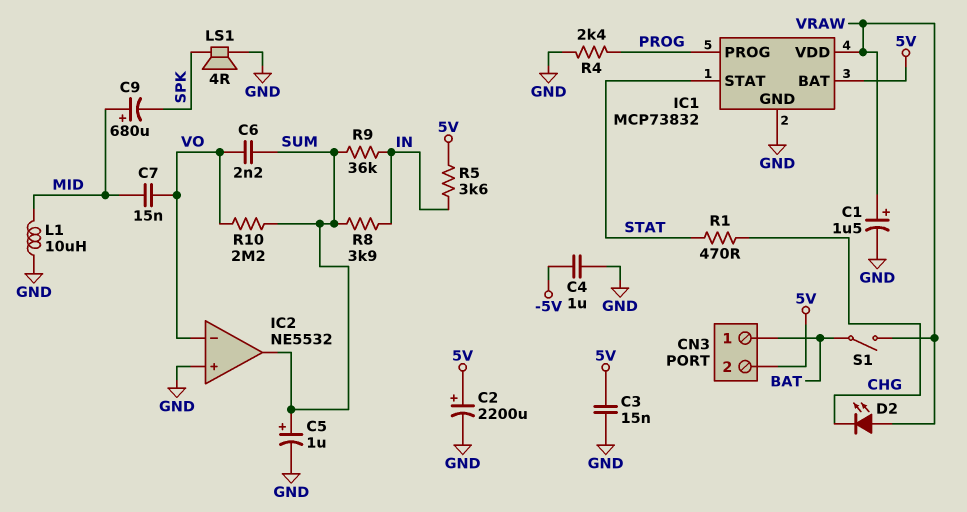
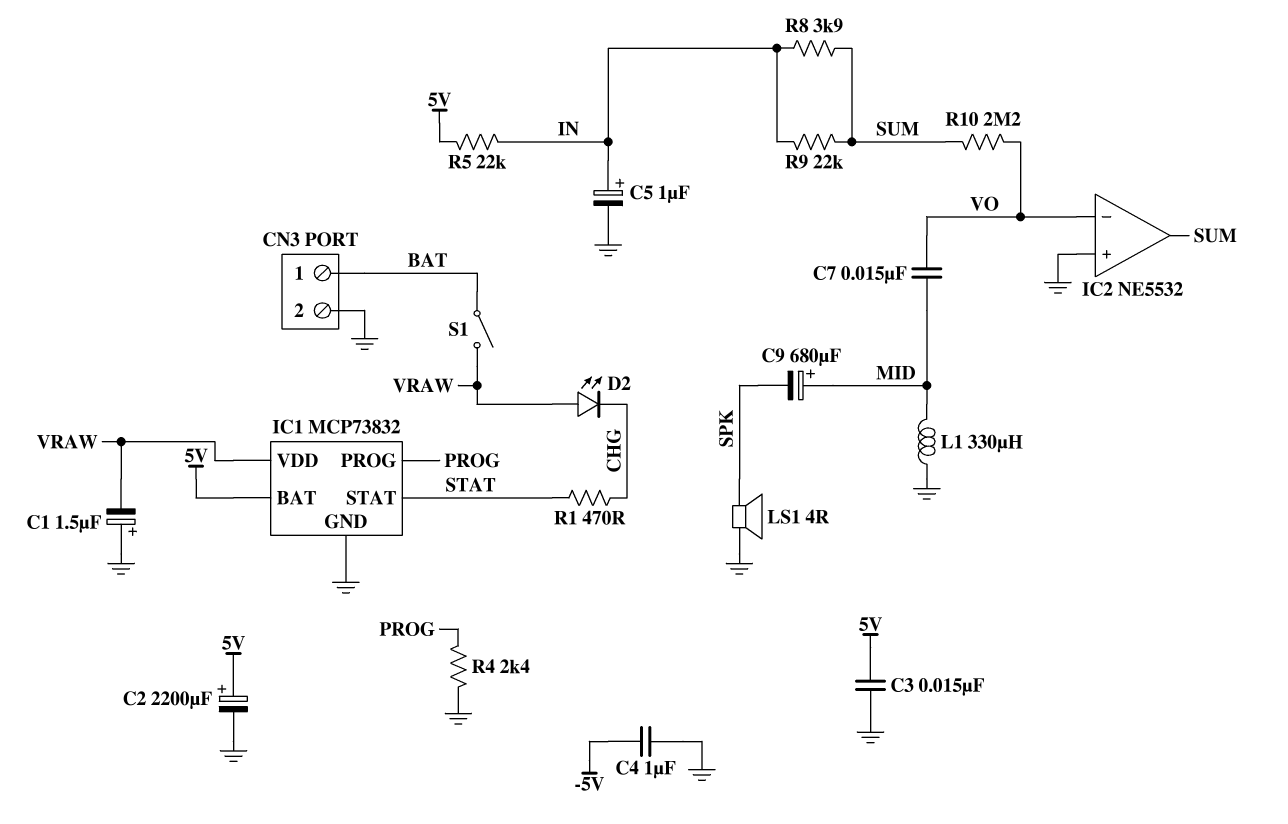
C1: 1.5uF (plus VRAW, minus GND) -> 1.5uF (plus GND, minus VRAW)
C5: 1uF (plus SUM, minus GND) -> 1uF (plus IN, minus GND)
C6: 2.2nF (SUM, VO) -> none
CN3 pin 2: 5V -> GND
L1: 10uH (GND, MID) -> 330uH (GND, MID)
R5: 3.6k (5V, IN) -> 22k (5V, IN)
R9: 36k (IN, SUM) -> 22k (IN, SUM)

